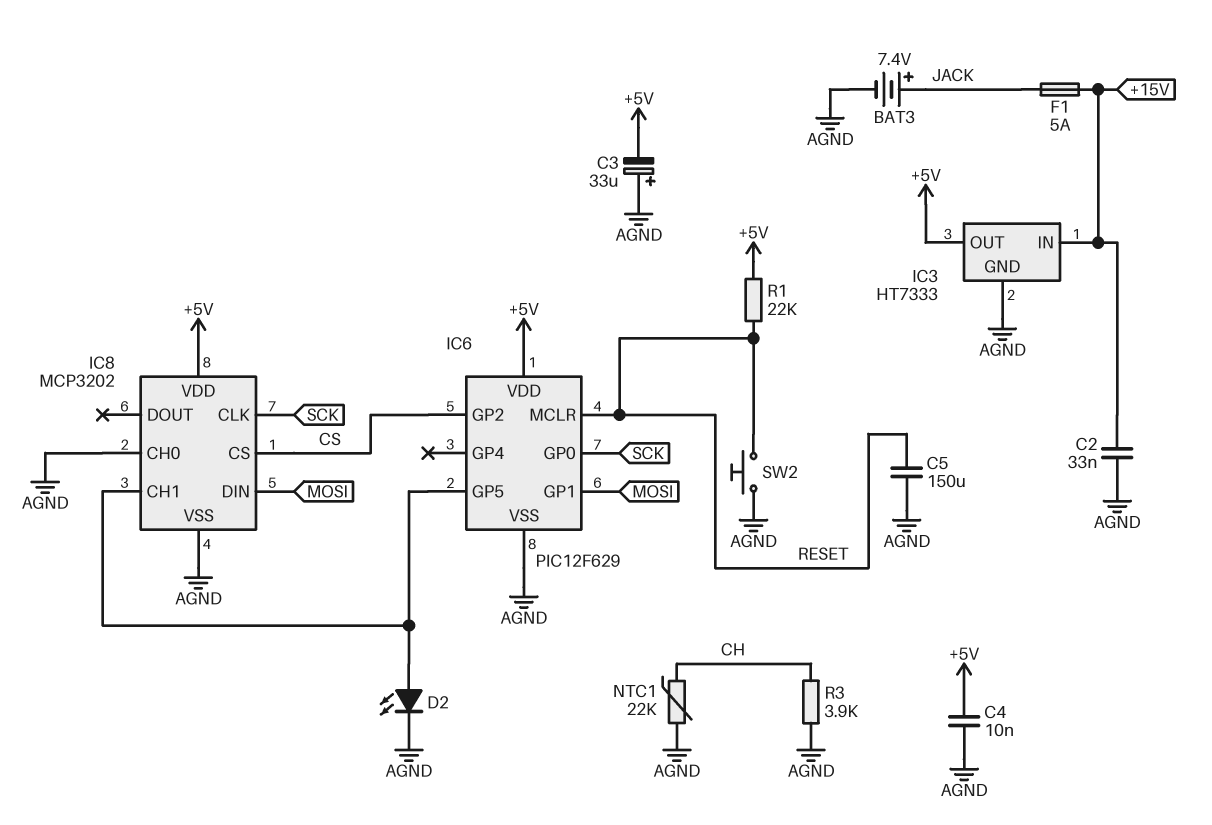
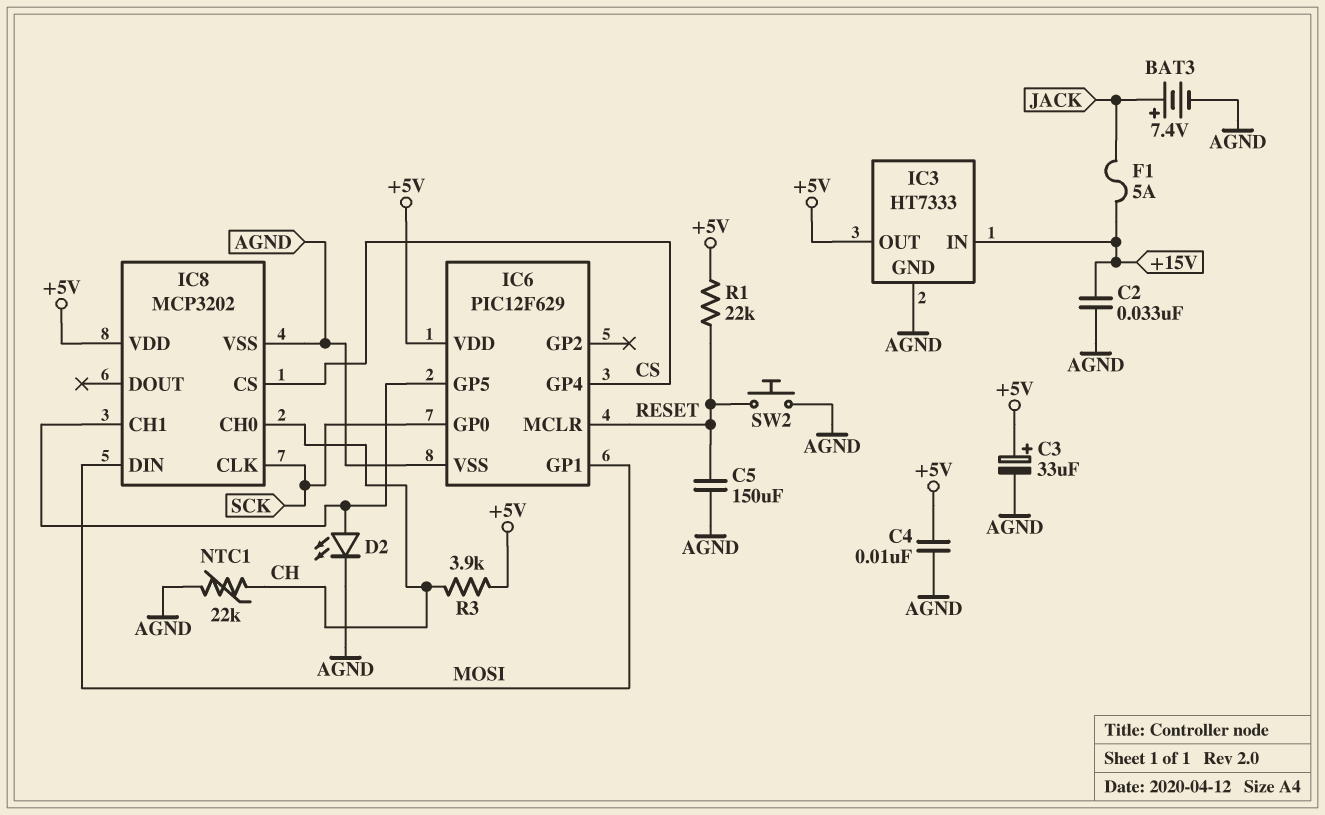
C3: 33uF (plus AGND, minus +5V) -> 33uF (plus +5V, minus AGND)
IC6 pin GP2: CS -> none
IC6 pin GP4: none -> CS
IC8 pin CH0: AGND -> CH
R3: 3.9k (AGND, CH) -> 3.9k (+5V, CH)

